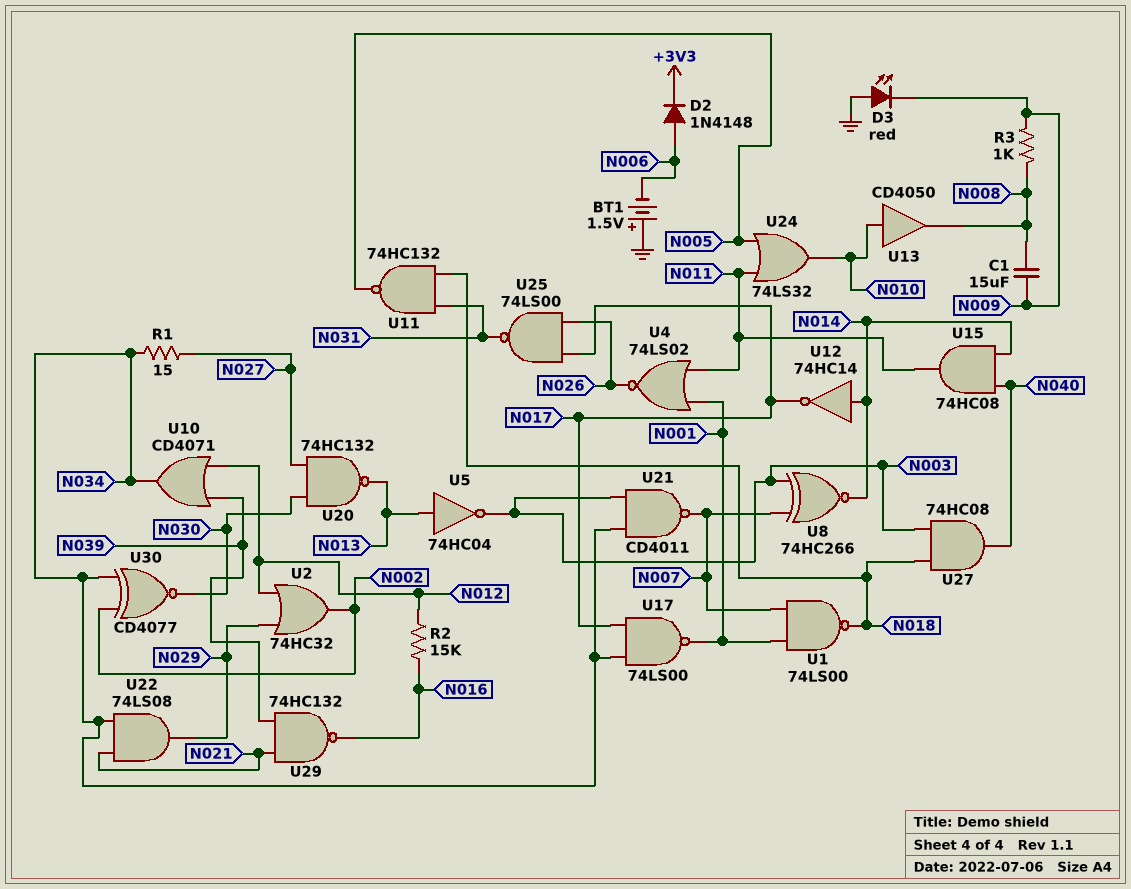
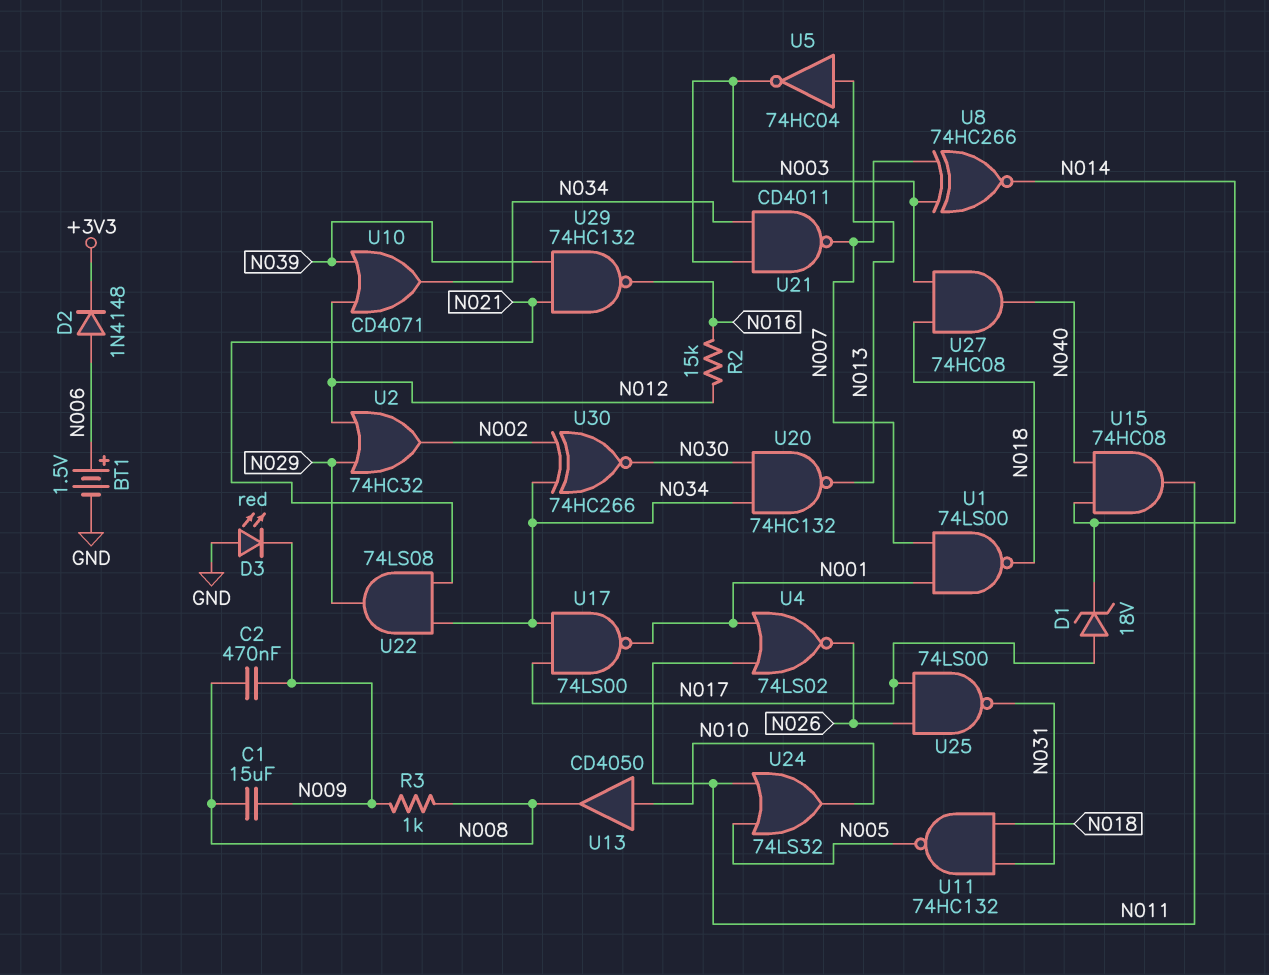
BT1: 1.5V (plus GND, minus N006) -> 1.5V (plus N006, minus GND)
C2: none -> 470nF (N008, N009)
D1: none -> zener 18V (A N017, K N014)
R1: 15 (N027, N034) -> none
U12: NOT 74HC14 (in N014, out N017) -> none
U20: NAND 74HC132 (in N027, in N030, out N013) -> NAND 74HC132 (in N030, in N034, out N013)
U30: XNOR CD4077 (in N002, in N034, out N030) -> XNOR 74HC266 (in N002, in N034, out N030)

